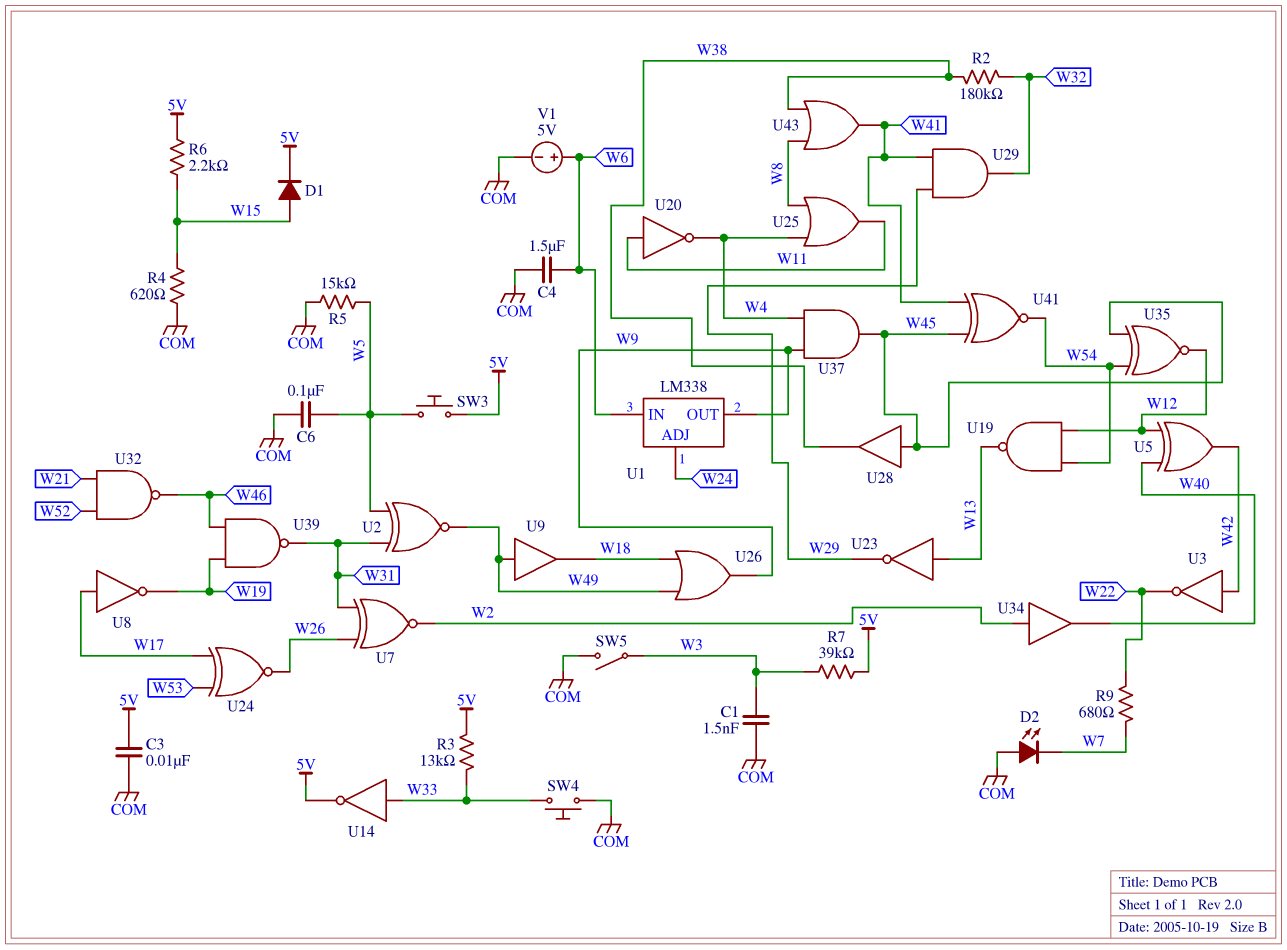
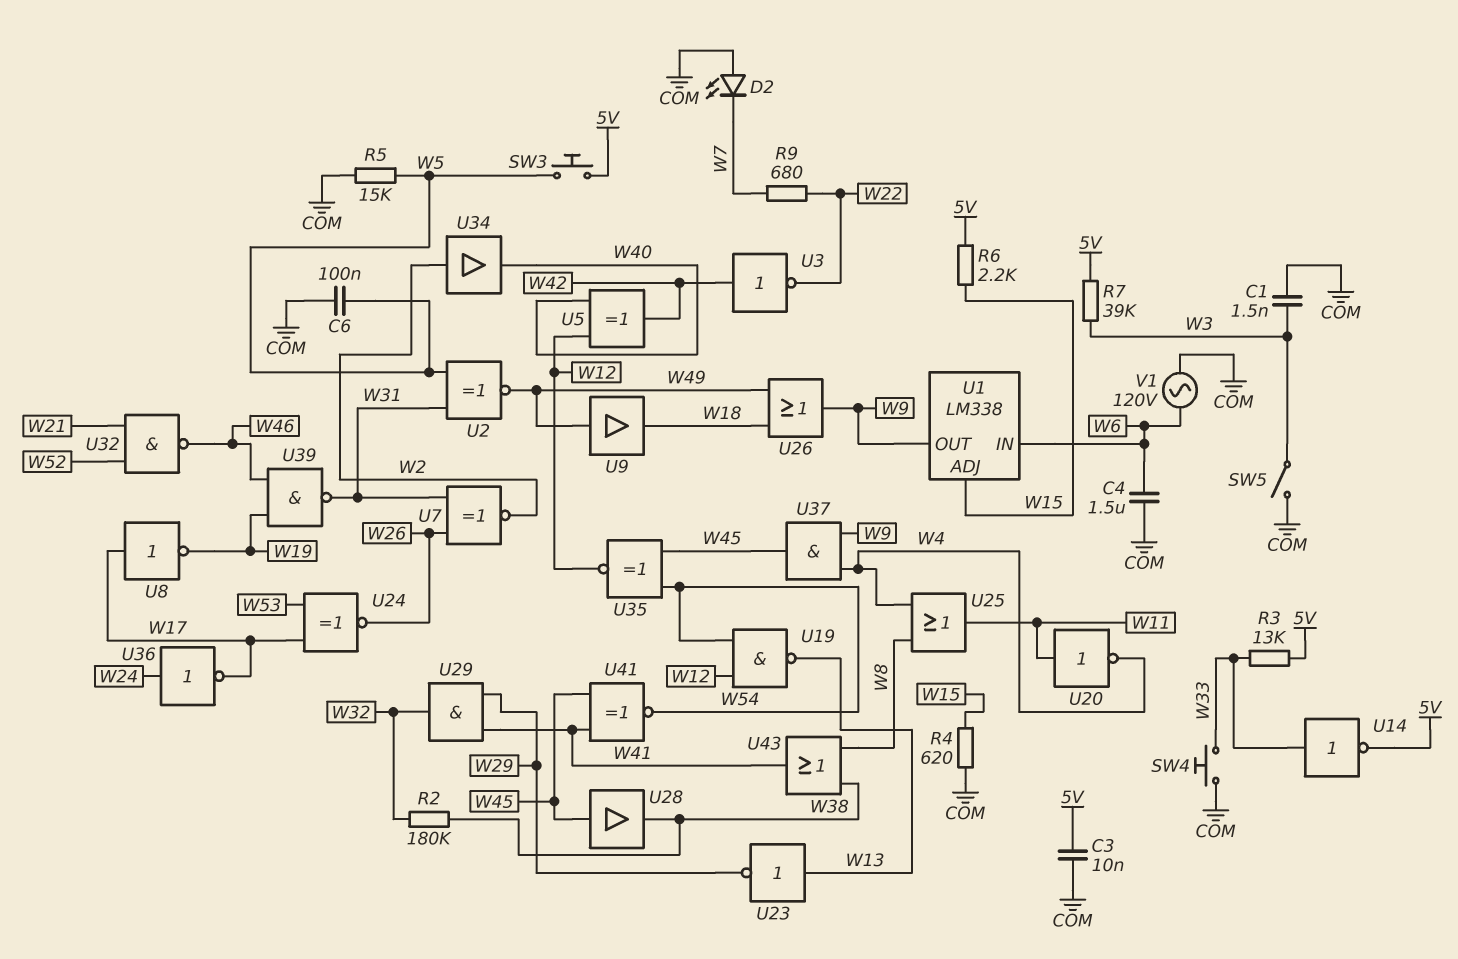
D1: diode (A W15, K 5V) -> none
U1 pin ADJ: W24 -> W15
U36: none -> NOT (in W24, out W17)
V1: 5V (plus W6, minus COM) -> AC 120V (COM, W6)

